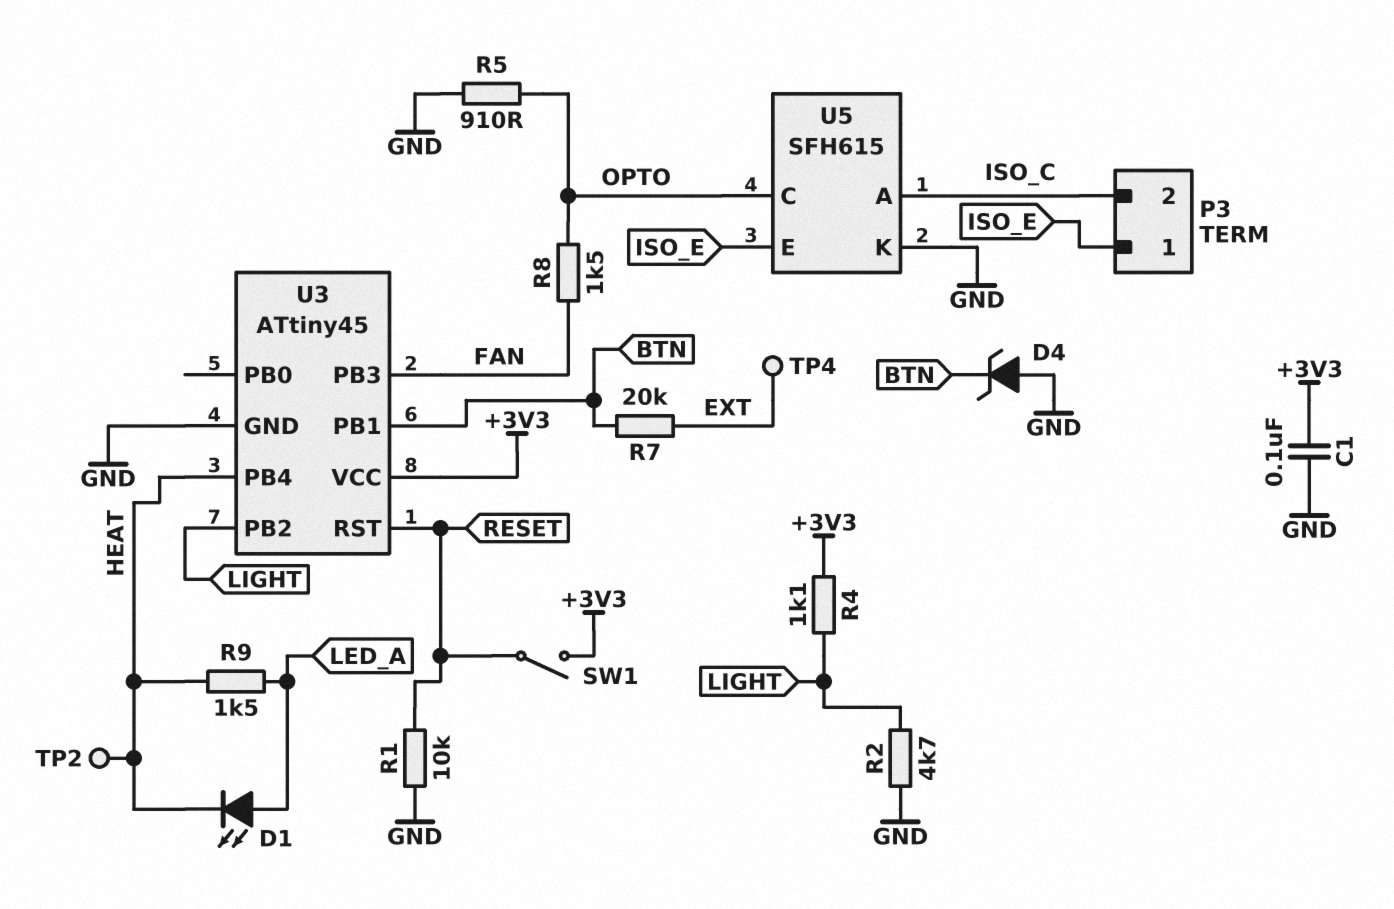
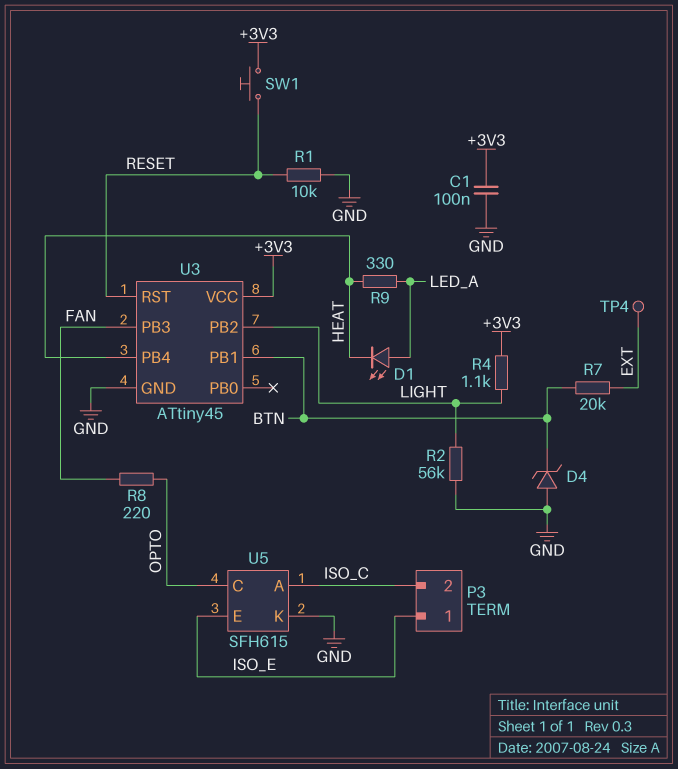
R2: 4.7k (GND, LIGHT) -> 56k (GND, LIGHT)
R5: 910 (GND, OPTO) -> none
R8: 1.5k (FAN, OPTO) -> 220 (FAN, OPTO)
R9: 1.5k (HEAT, LED_A) -> 330 (HEAT, LED_A)
SW1: switch (+3V3, RESET) -> button (+3V3, RESET)
TP2: test point (HEAT) -> none

